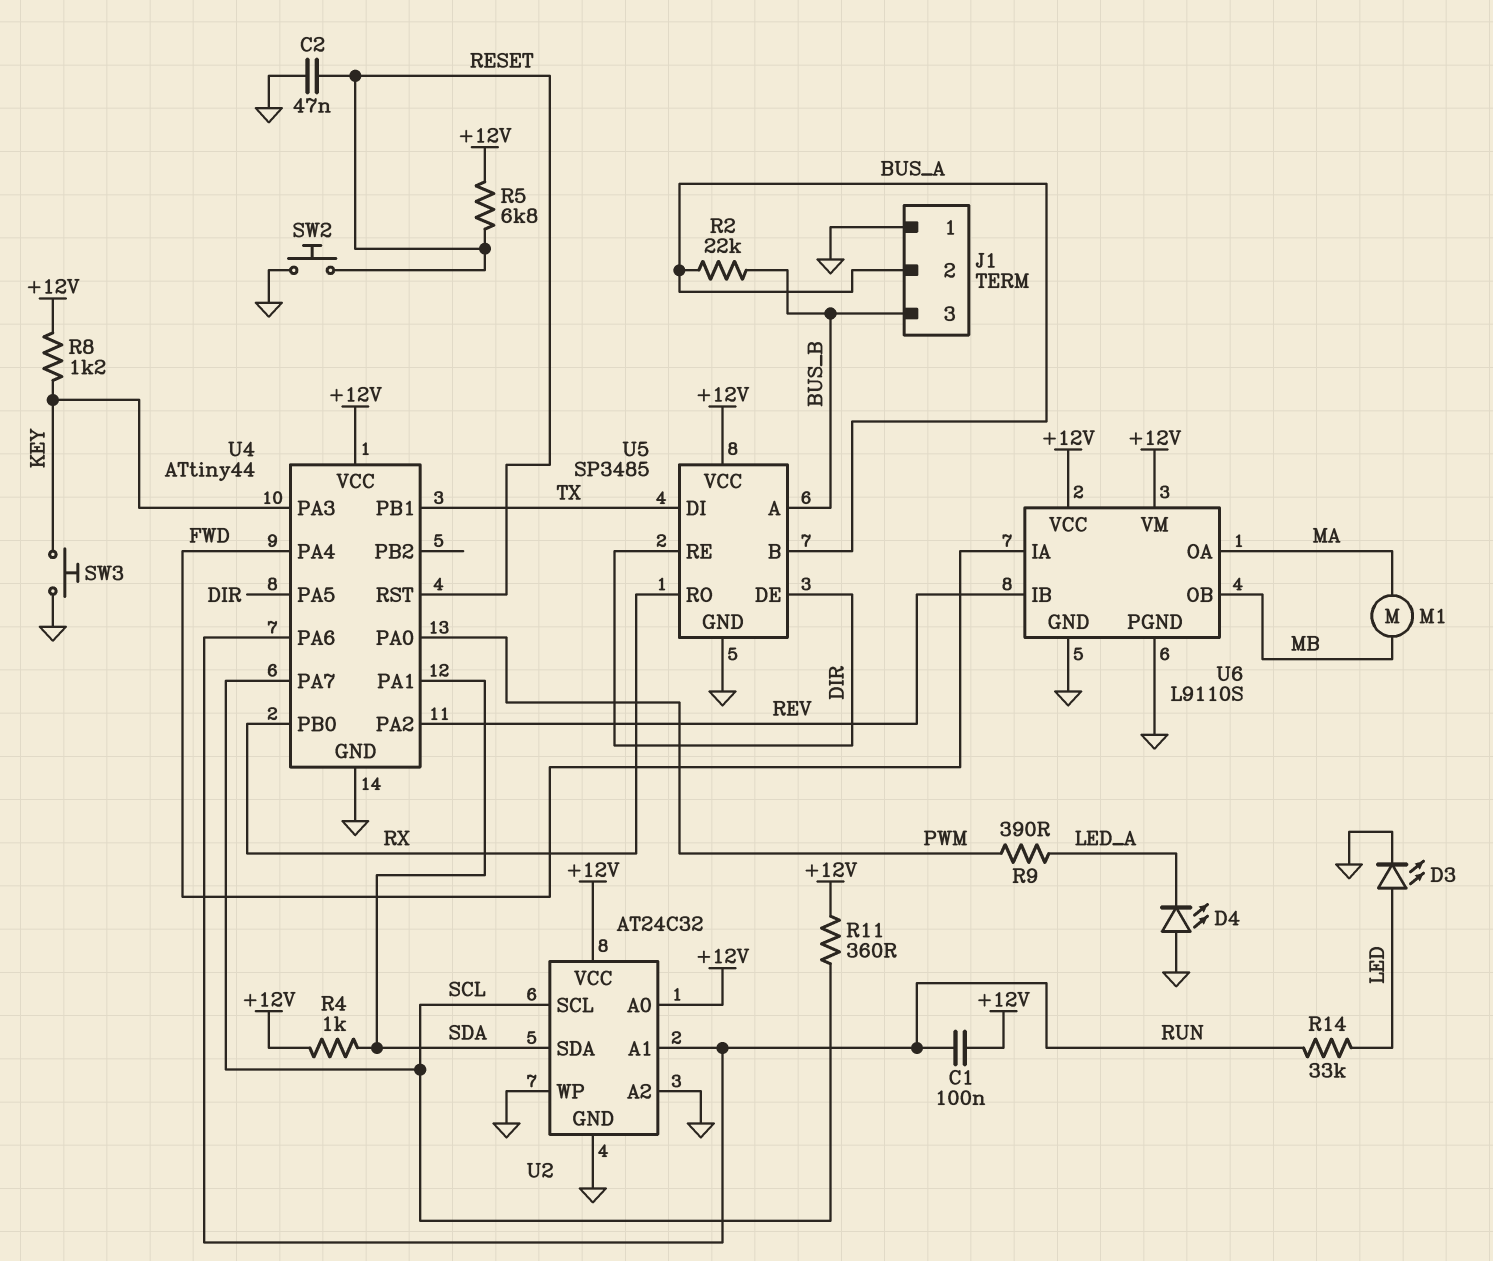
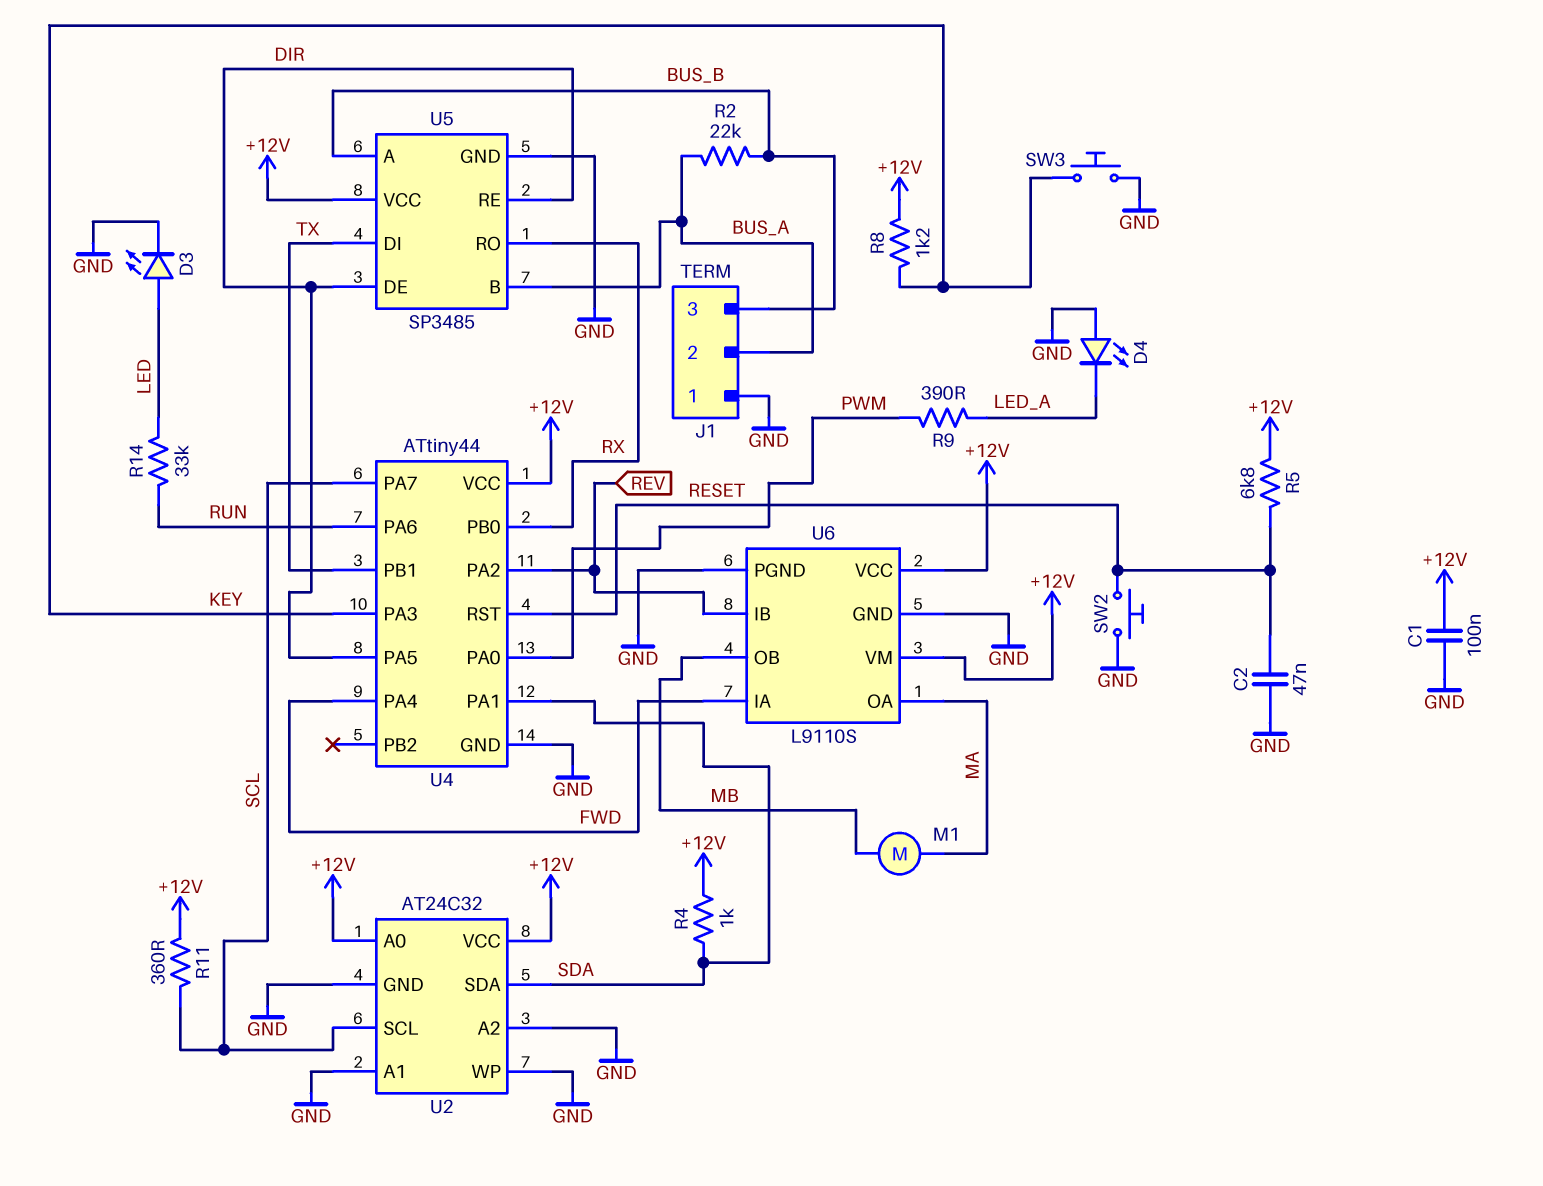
C1: 100nF (+12V, RUN) -> 100nF (+12V, GND)
U2 pin A1: RUN -> GND

